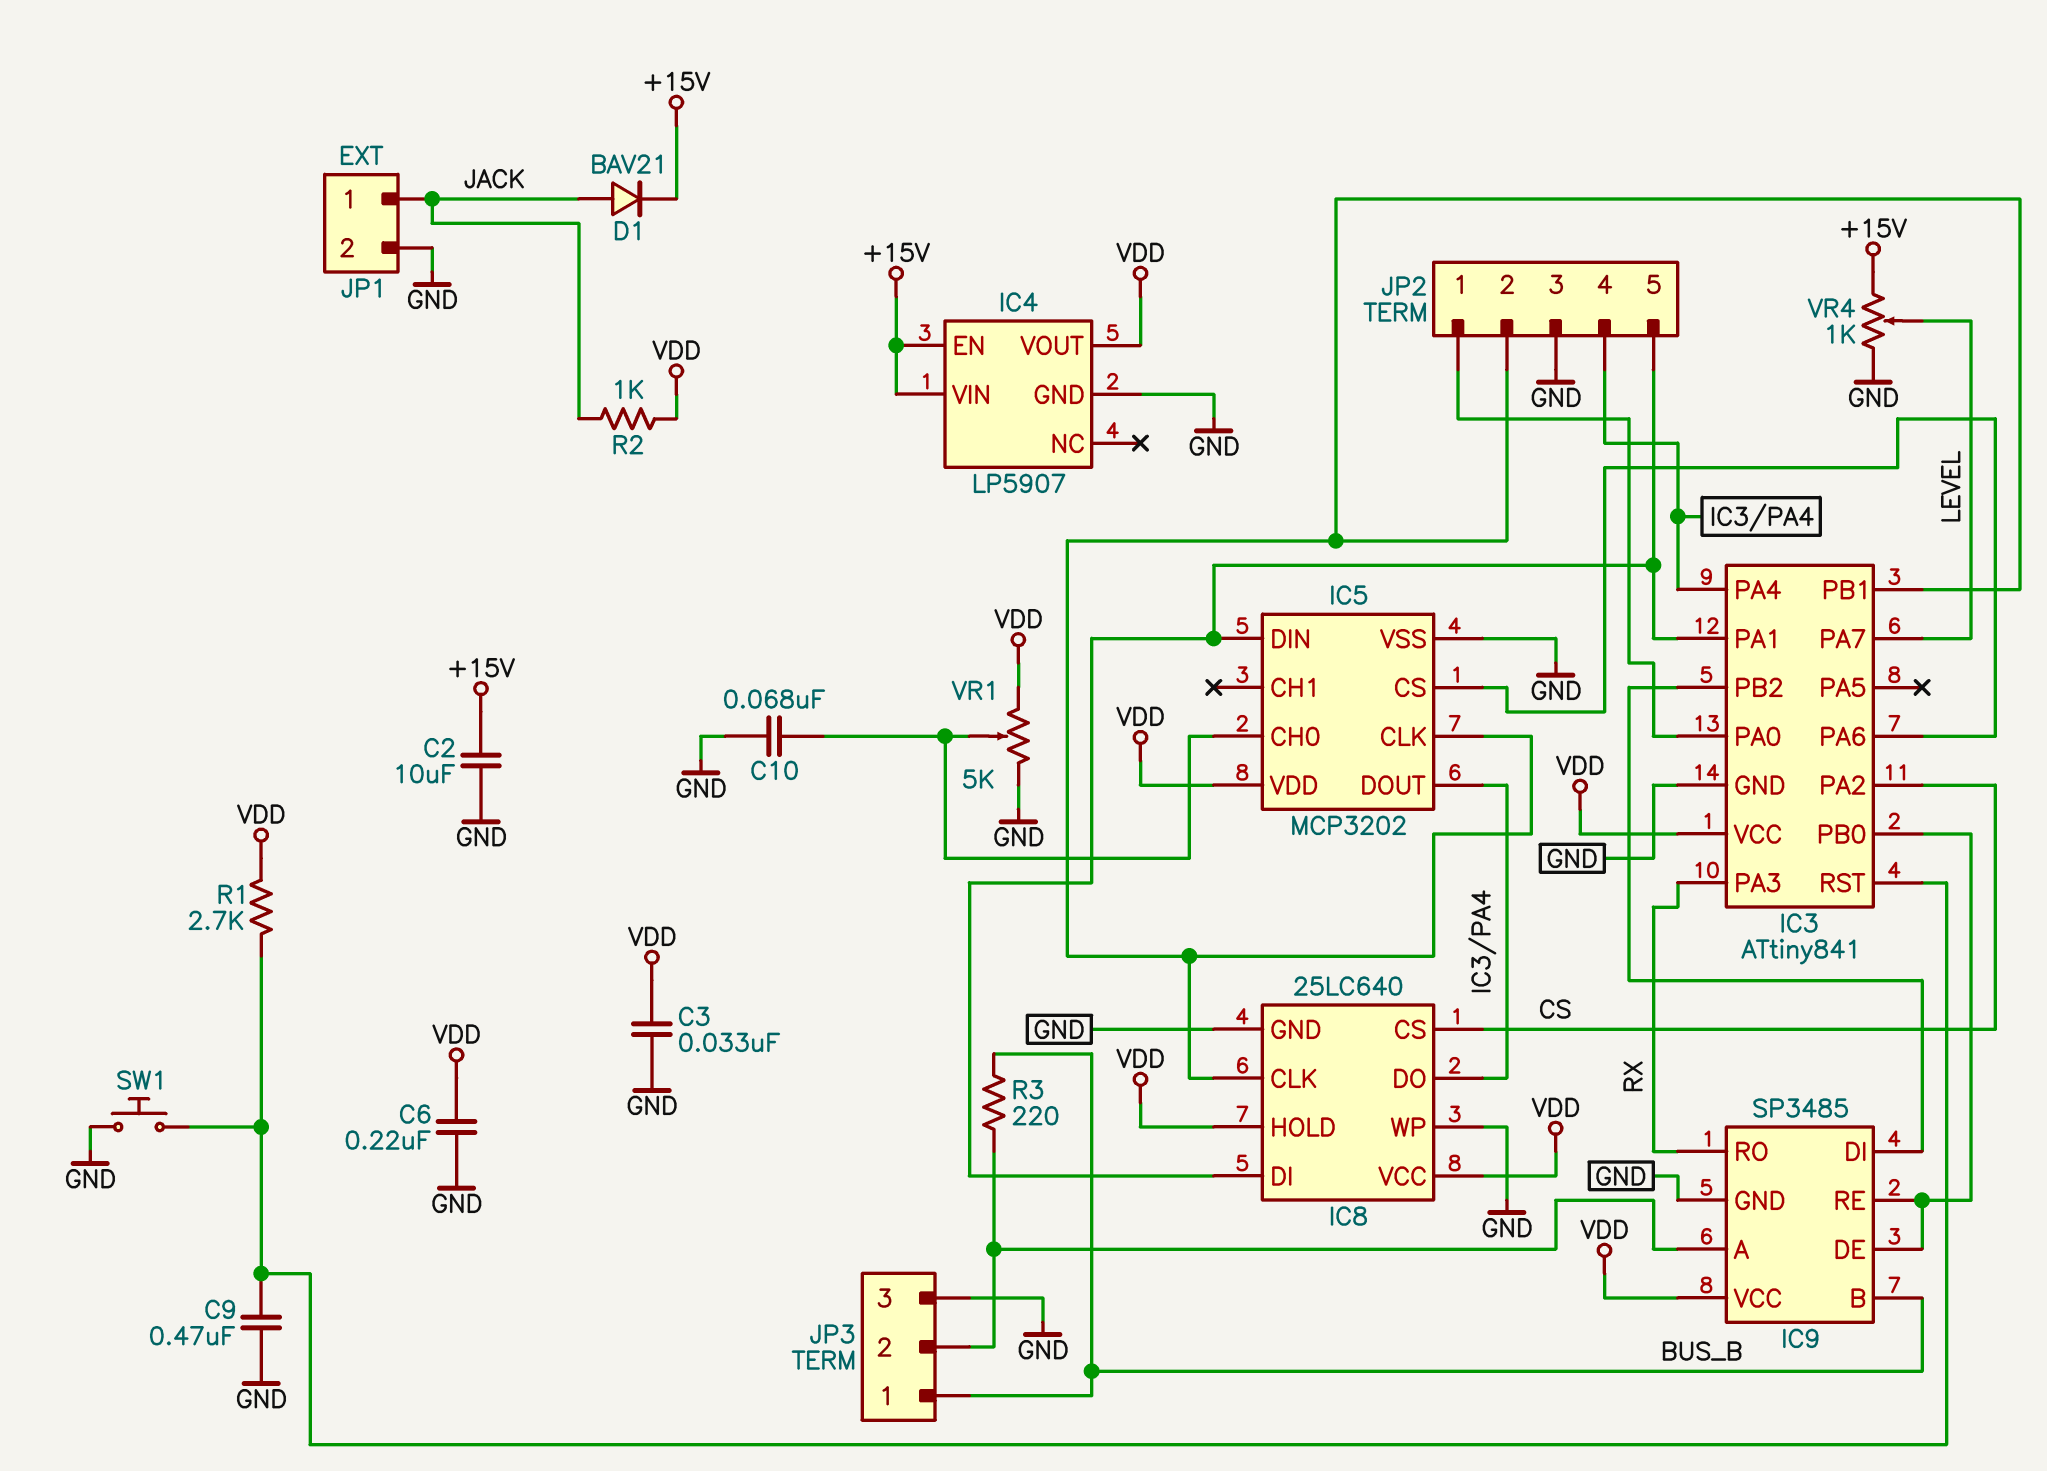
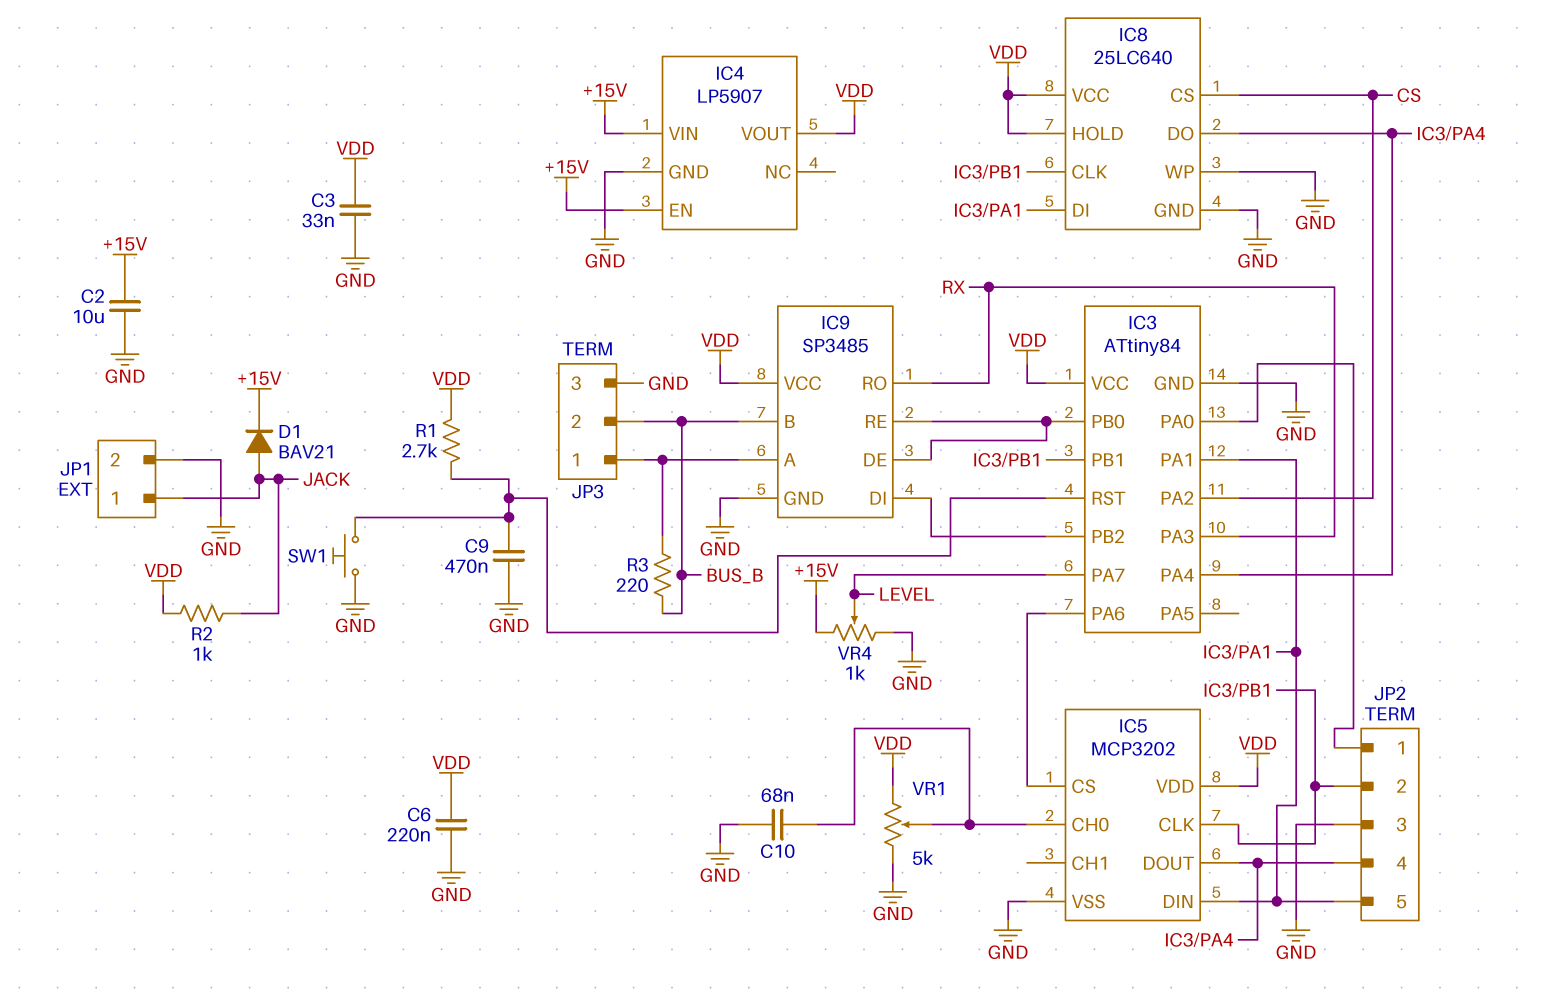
IC3: ATtiny841 -> ATtiny84
JP3 pin 1: BUS_B -> IC9/A
JP3 pin 2: IC9/A -> BUS_B

